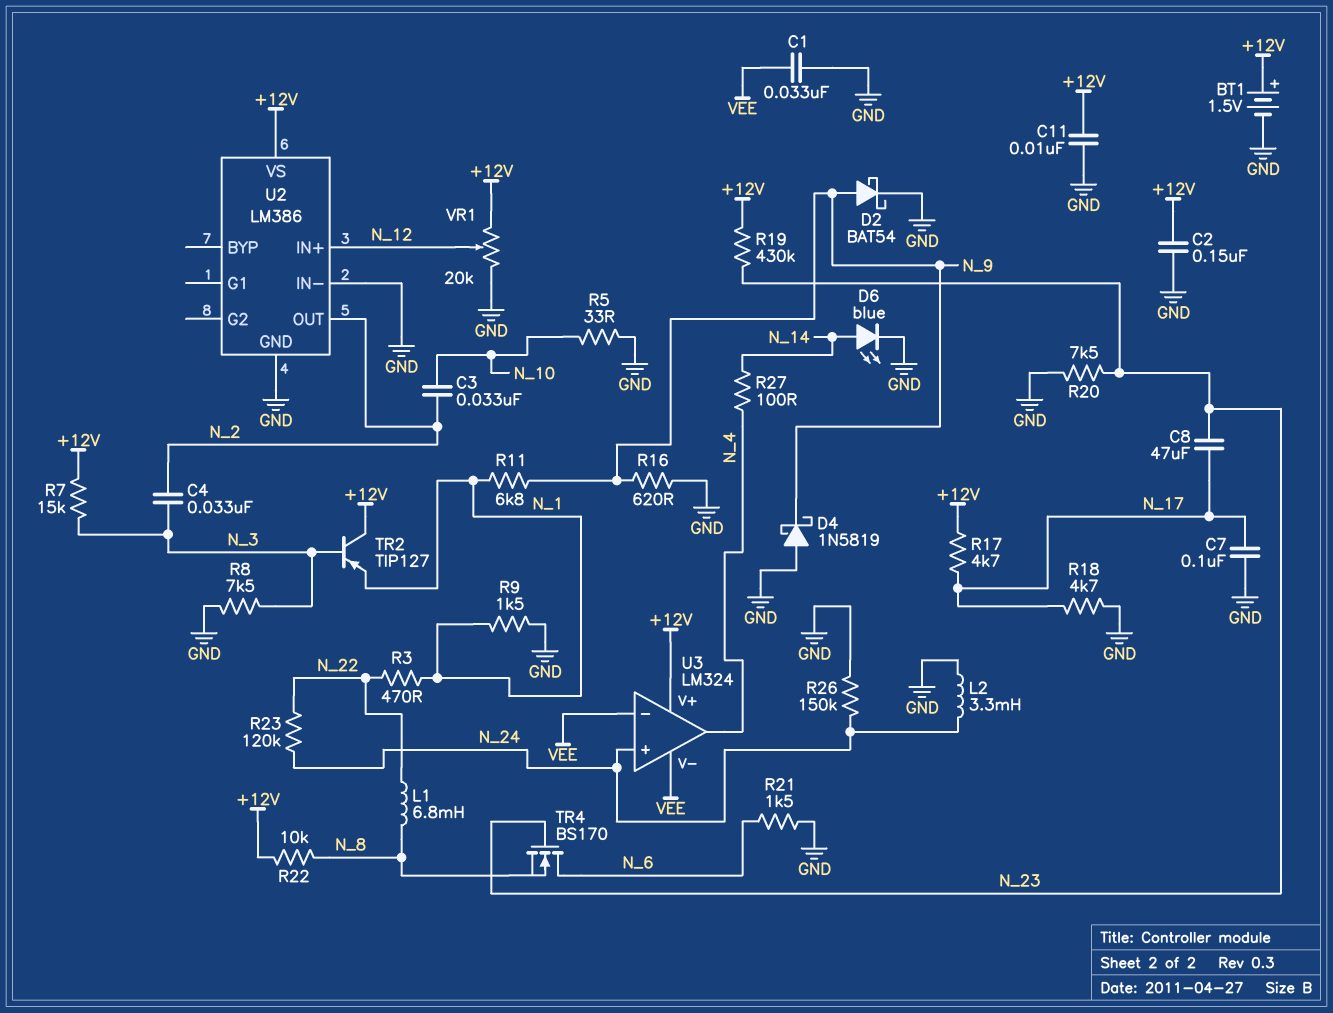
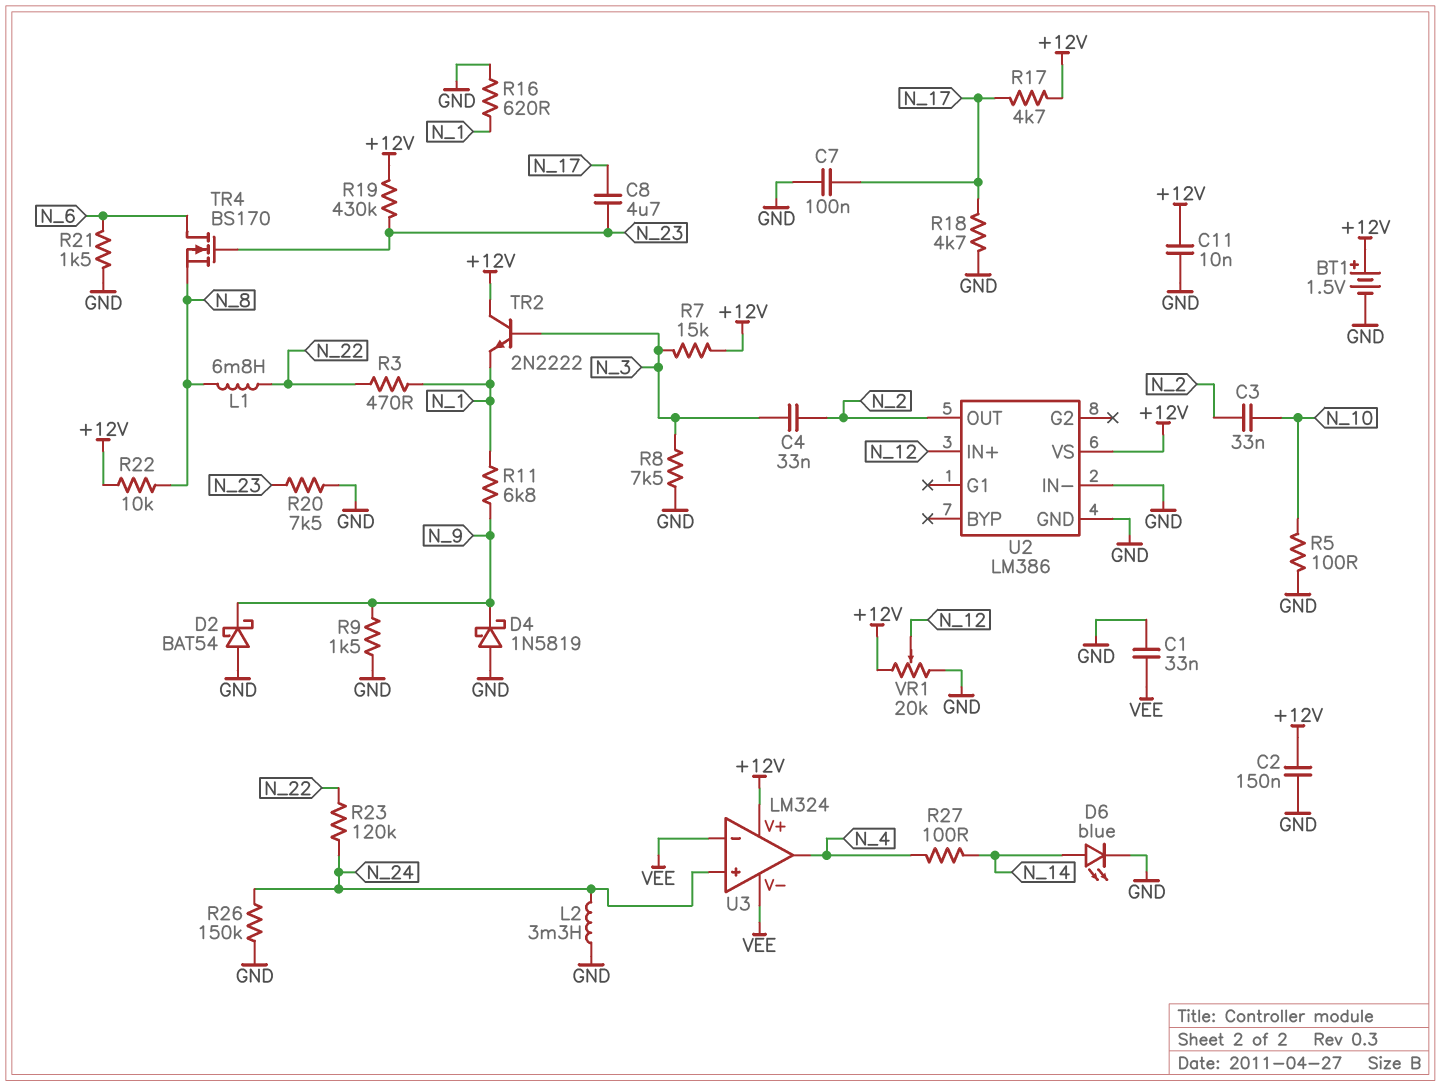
C8: 47uF (N_17, N_23) -> 4.7uF (N_17, N_23)
D2: schottky BAT54 (A N_9, K GND) -> schottky BAT54 (A GND, K N_9)
R5: 33 (GND, N_10) -> 100 (GND, N_10)
R9: 1.5k (GND, N_1) -> 1.5k (GND, N_9)
R16: 620 (GND, N_9) -> 620 (GND, N_1)
TR2: PNP TIP127 (B N_3, C +12V, E N_1) -> NPN 2N2222 (B N_3, C +12V, E N_1)

